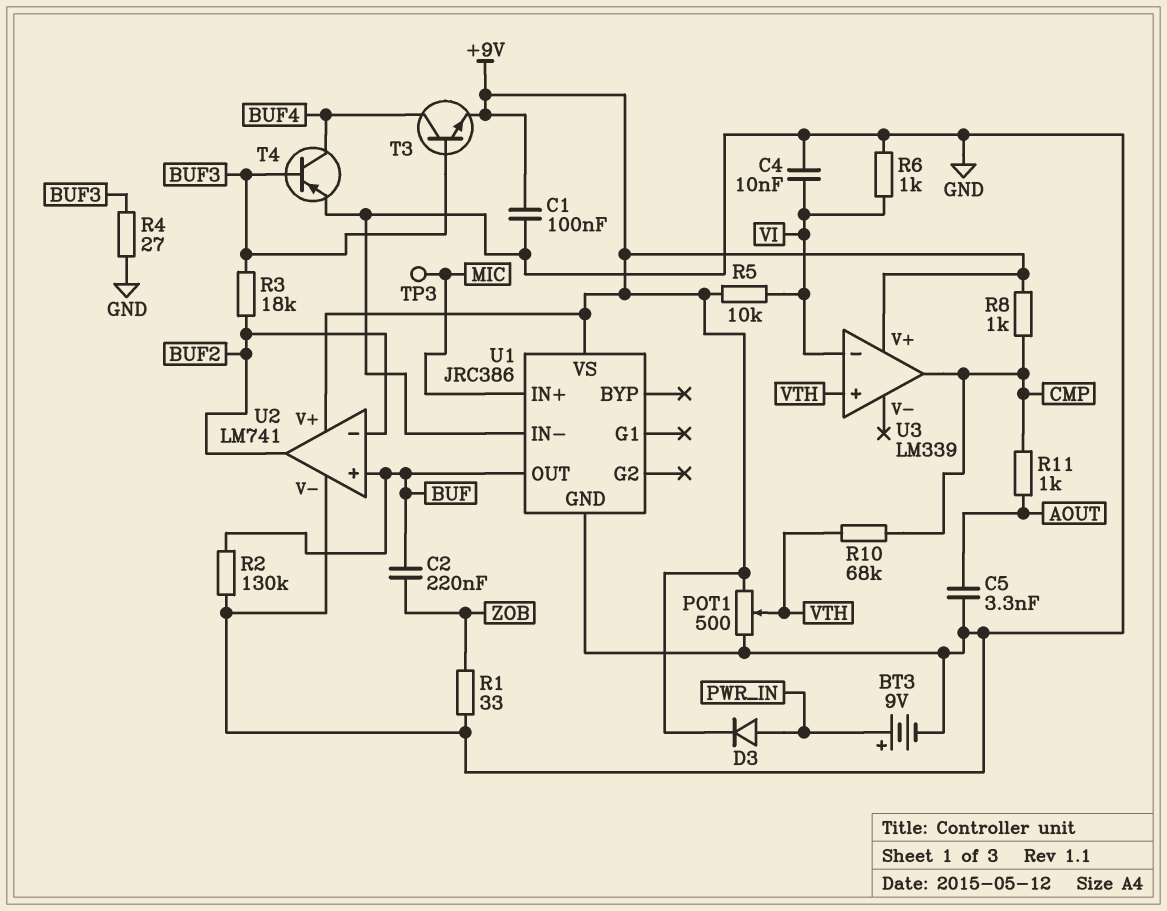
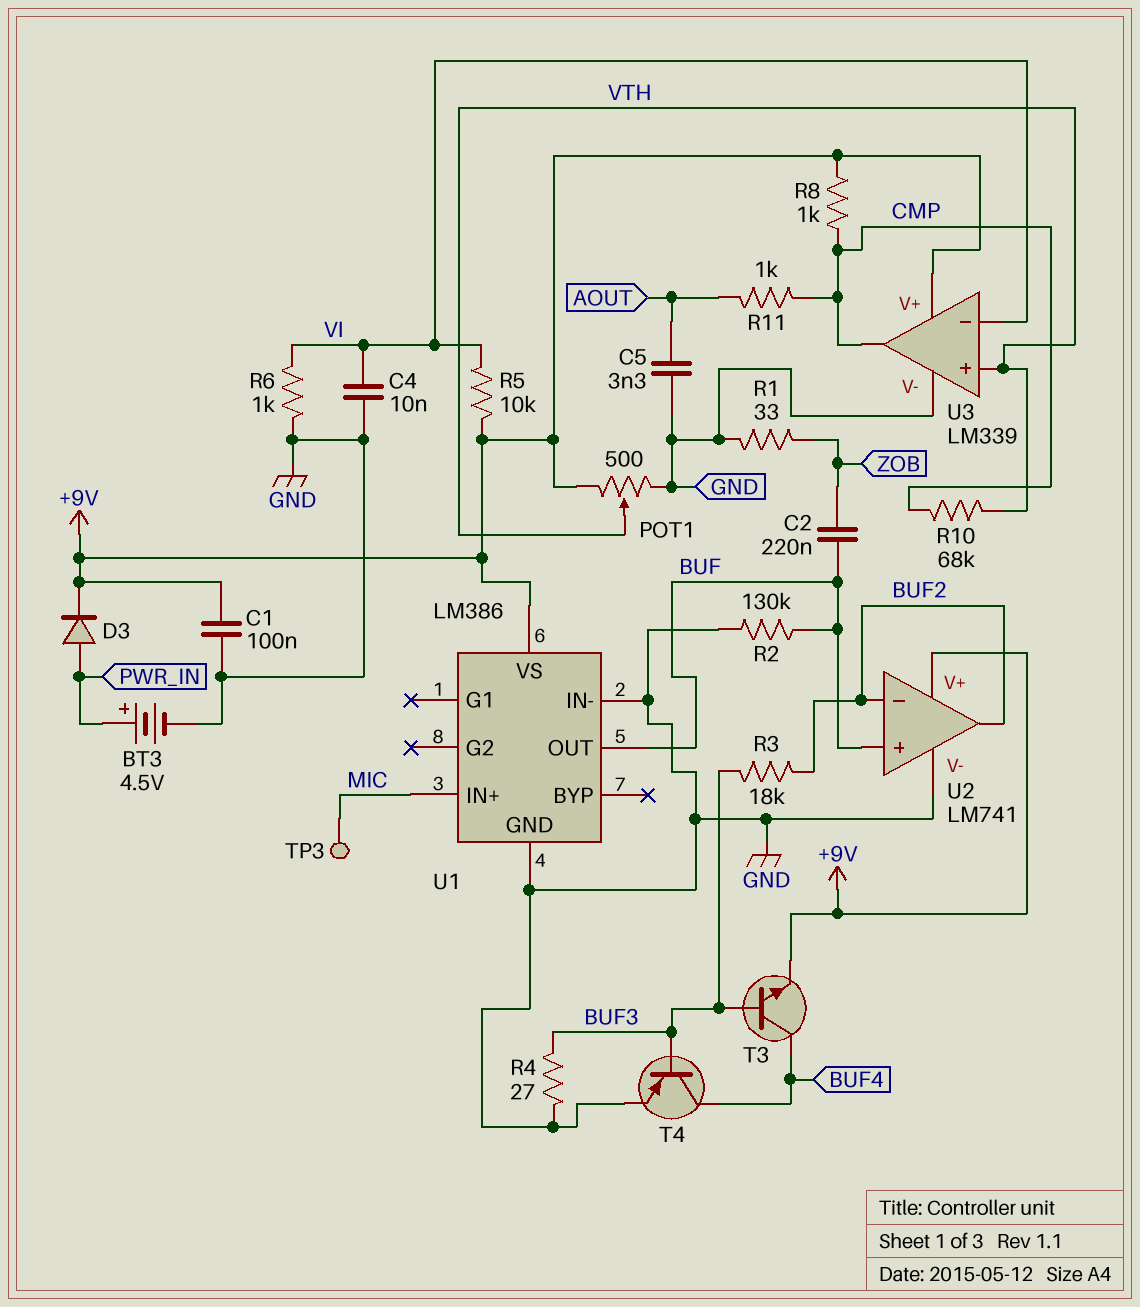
BT3: 9V (plus PWR_IN, minus GND) -> 4.5V (plus PWR_IN, minus GND)
U1: JRC386 -> LM386
U3 pin V-: none -> GND

